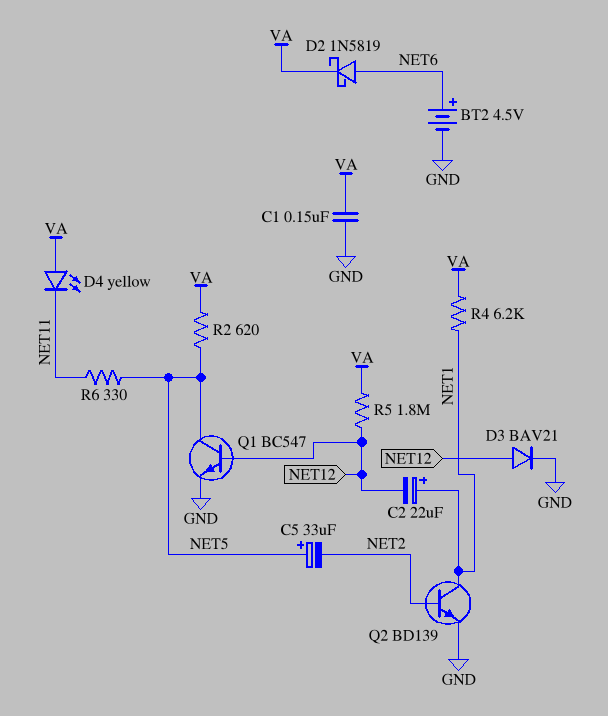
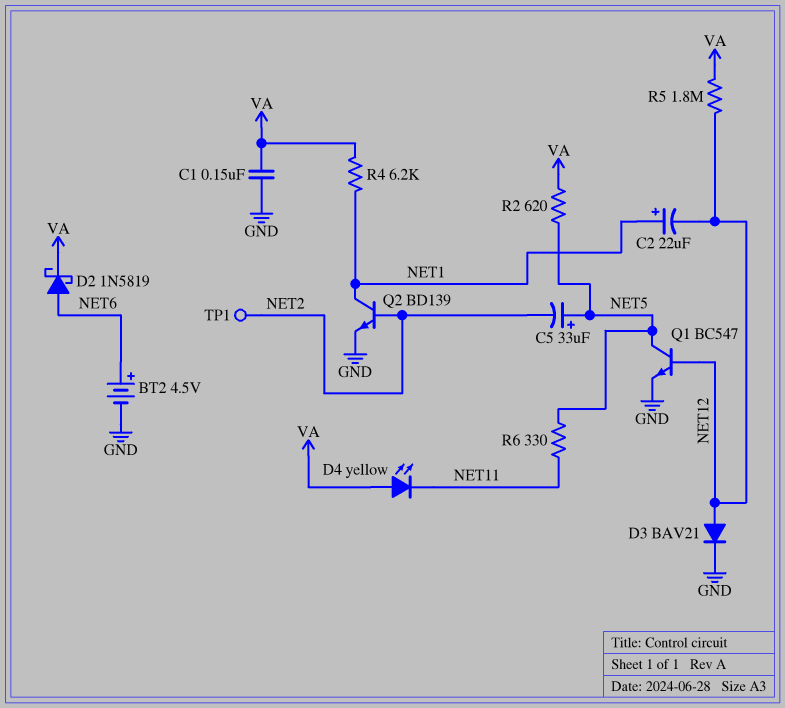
TP1: none -> test point (NET2)

